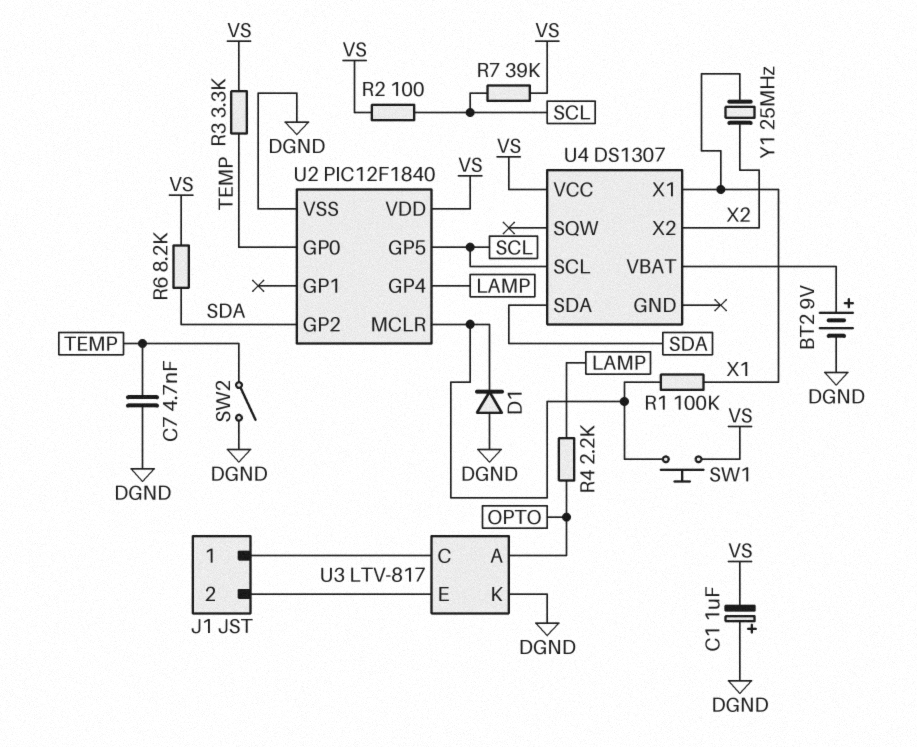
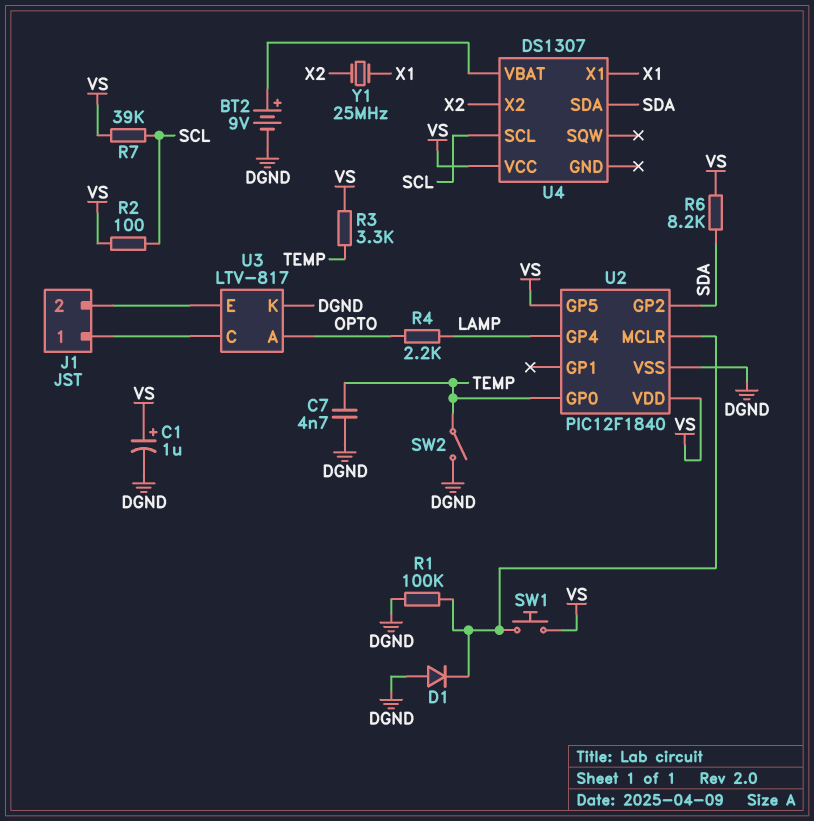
C1: 1uF (plus DGND, minus VS) -> 1uF (plus VS, minus DGND)
R1: 100k (U2/MCLR, X1) -> 100k (DGND, U2/MCLR)
U2 pin GP5: SCL -> VS

